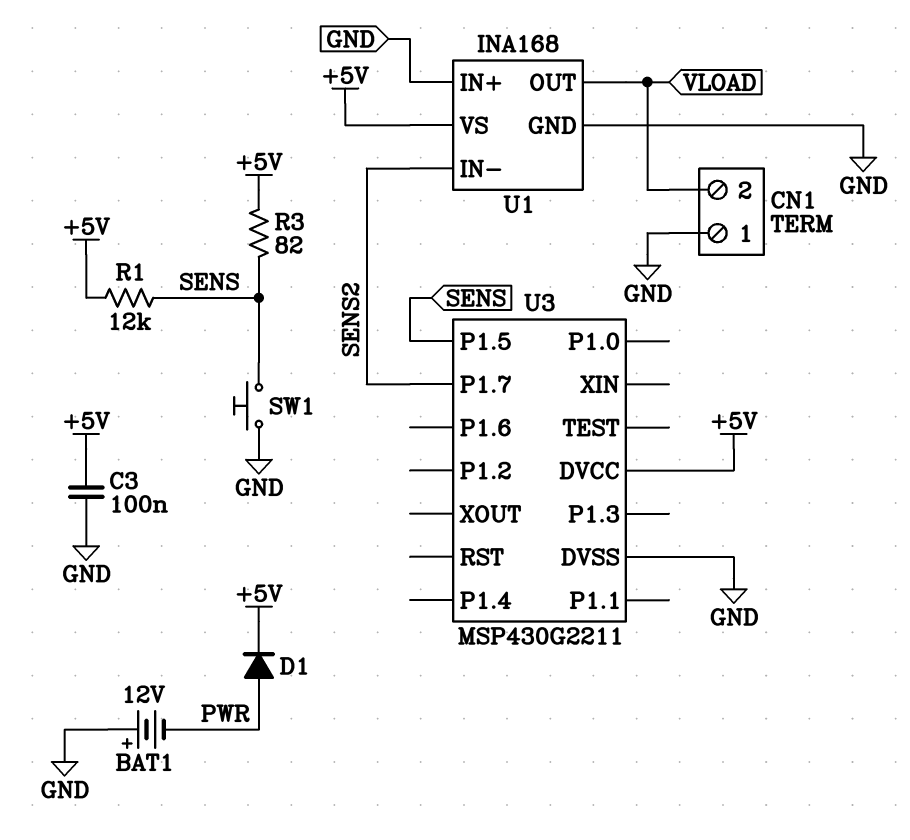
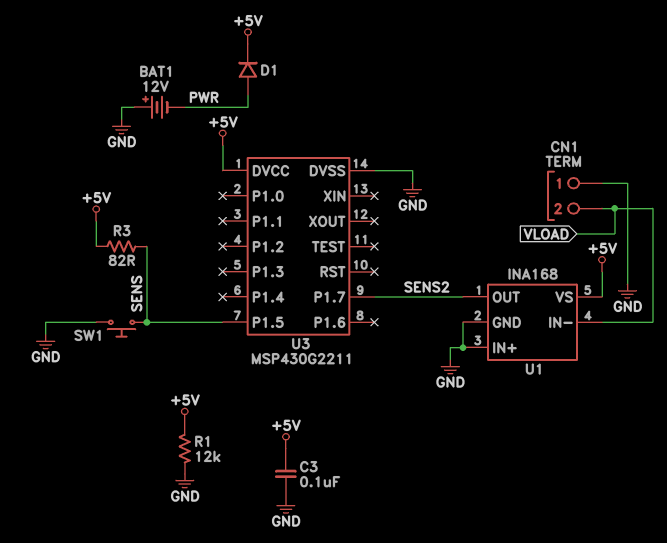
R1: 12k (+5V, SENS) -> 12k (+5V, GND)
U1 pin IN-: SENS2 -> VLOAD
U1 pin OUT: VLOAD -> SENS2

